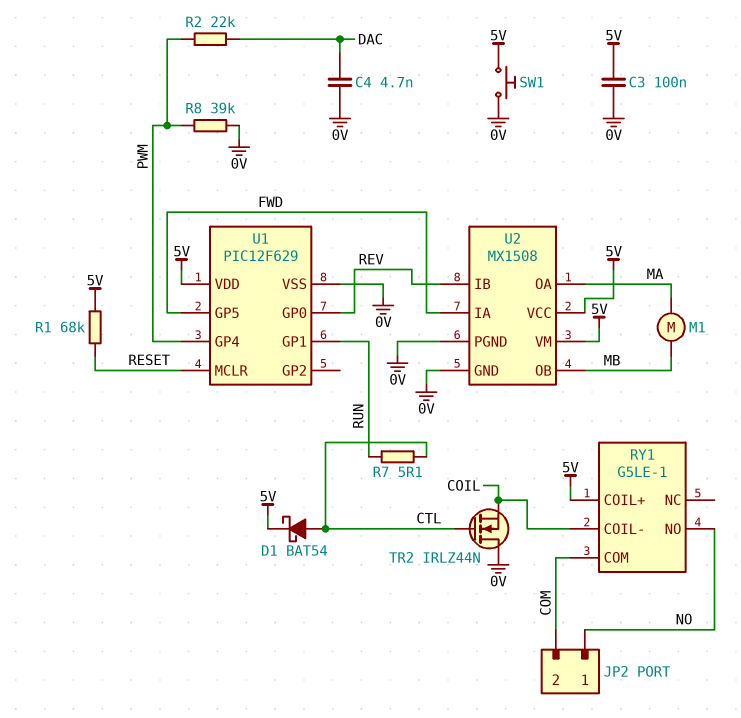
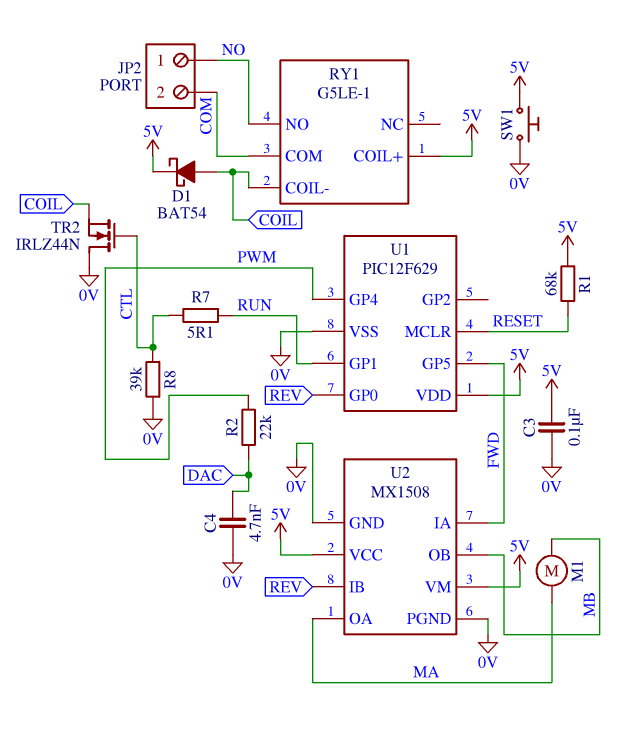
D1: schottky BAT54 (A CTL, K 5V) -> schottky BAT54 (A COIL, K 5V)
R8: 39k (0V, PWM) -> 39k (0V, CTL)

